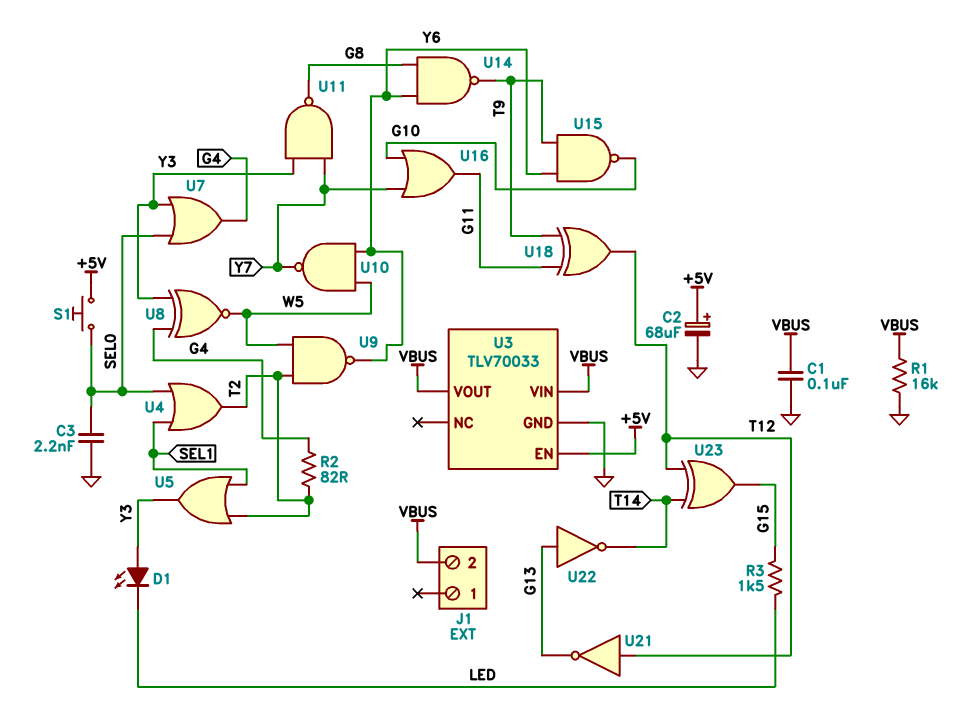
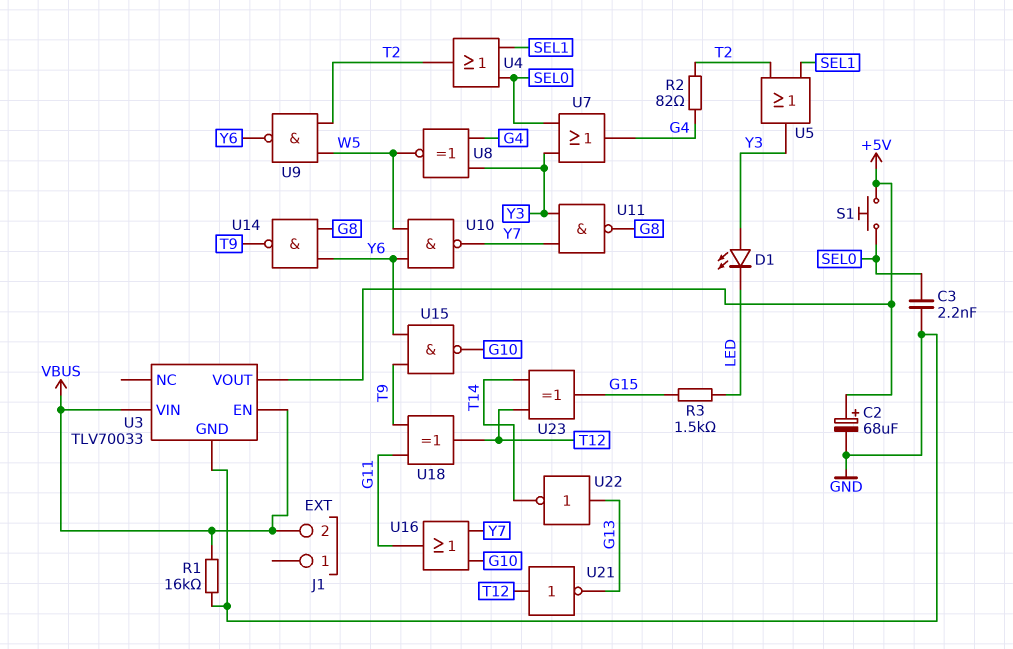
C1: 100nF (GND, VBUS) -> none
U3 pin EN: +5V -> VBUS
U3 pin VOUT: VBUS -> +5V

